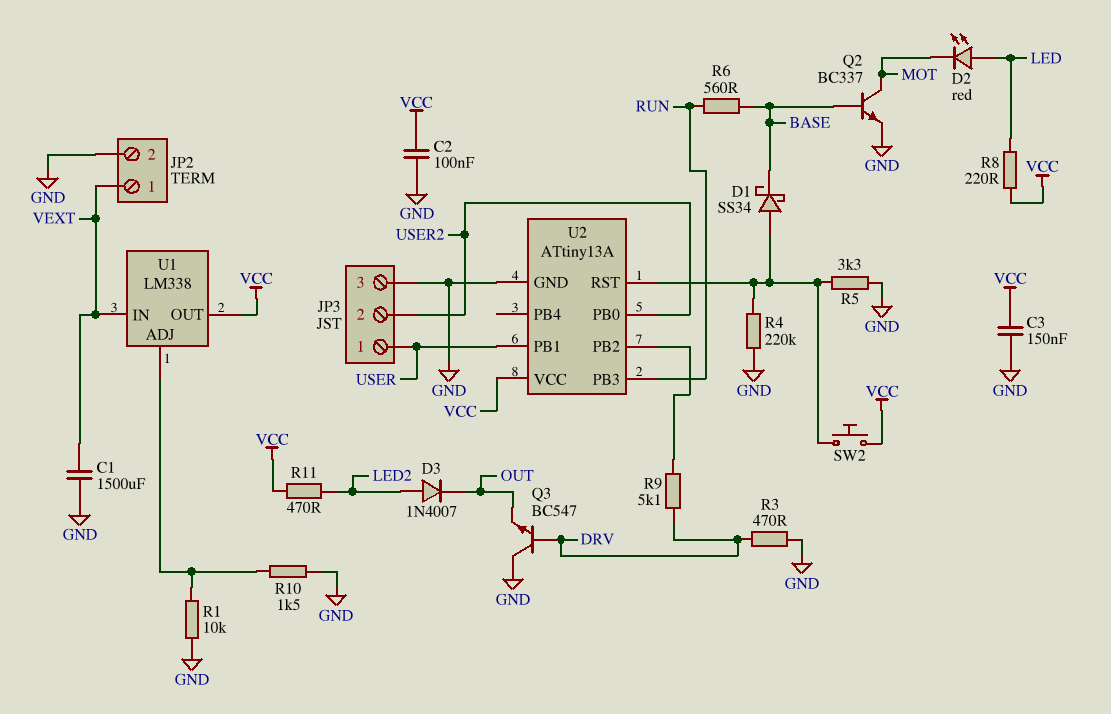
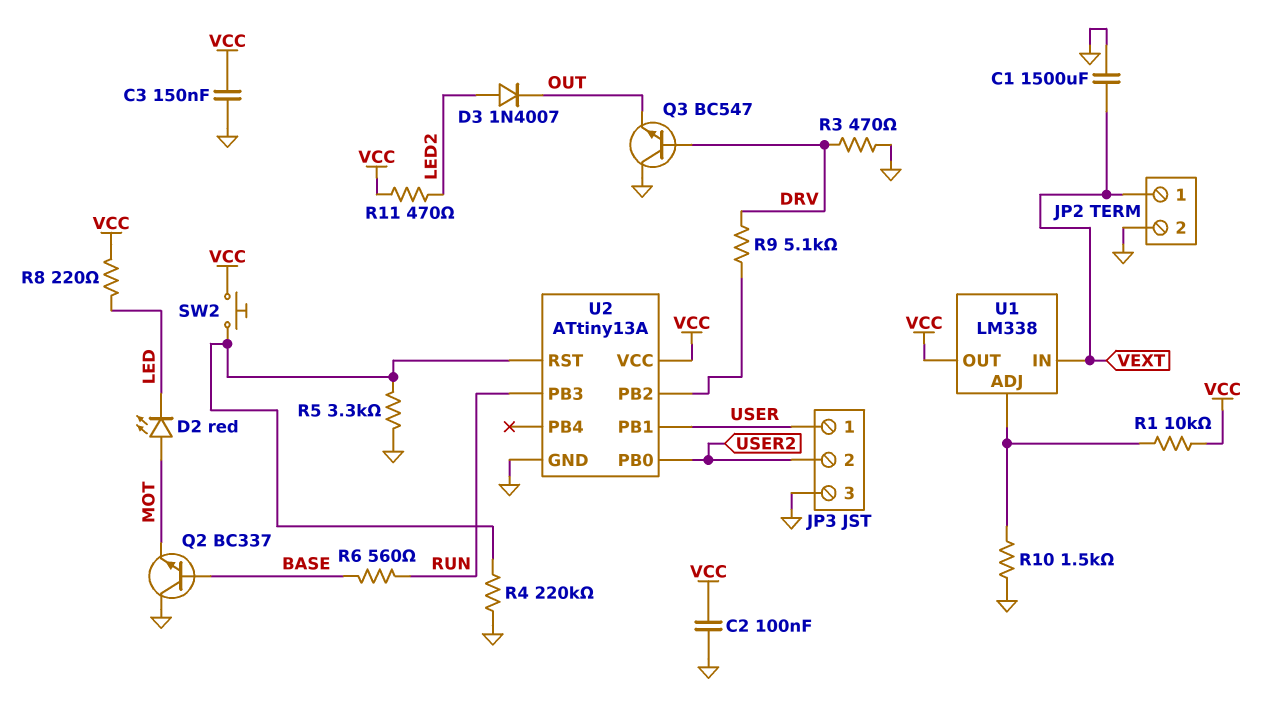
D1: schottky SS34 (A U2/RST, K BASE) -> none
D2: LED red (A LED, K MOT) -> LED red (A MOT, K LED)
Q2: NPN BC337 (B BASE, C MOT, E GND) -> NPN BC337 (B BASE, C GND, E MOT)
R1: 10k (GND, U1/ADJ) -> 10k (U1/ADJ, VCC)

